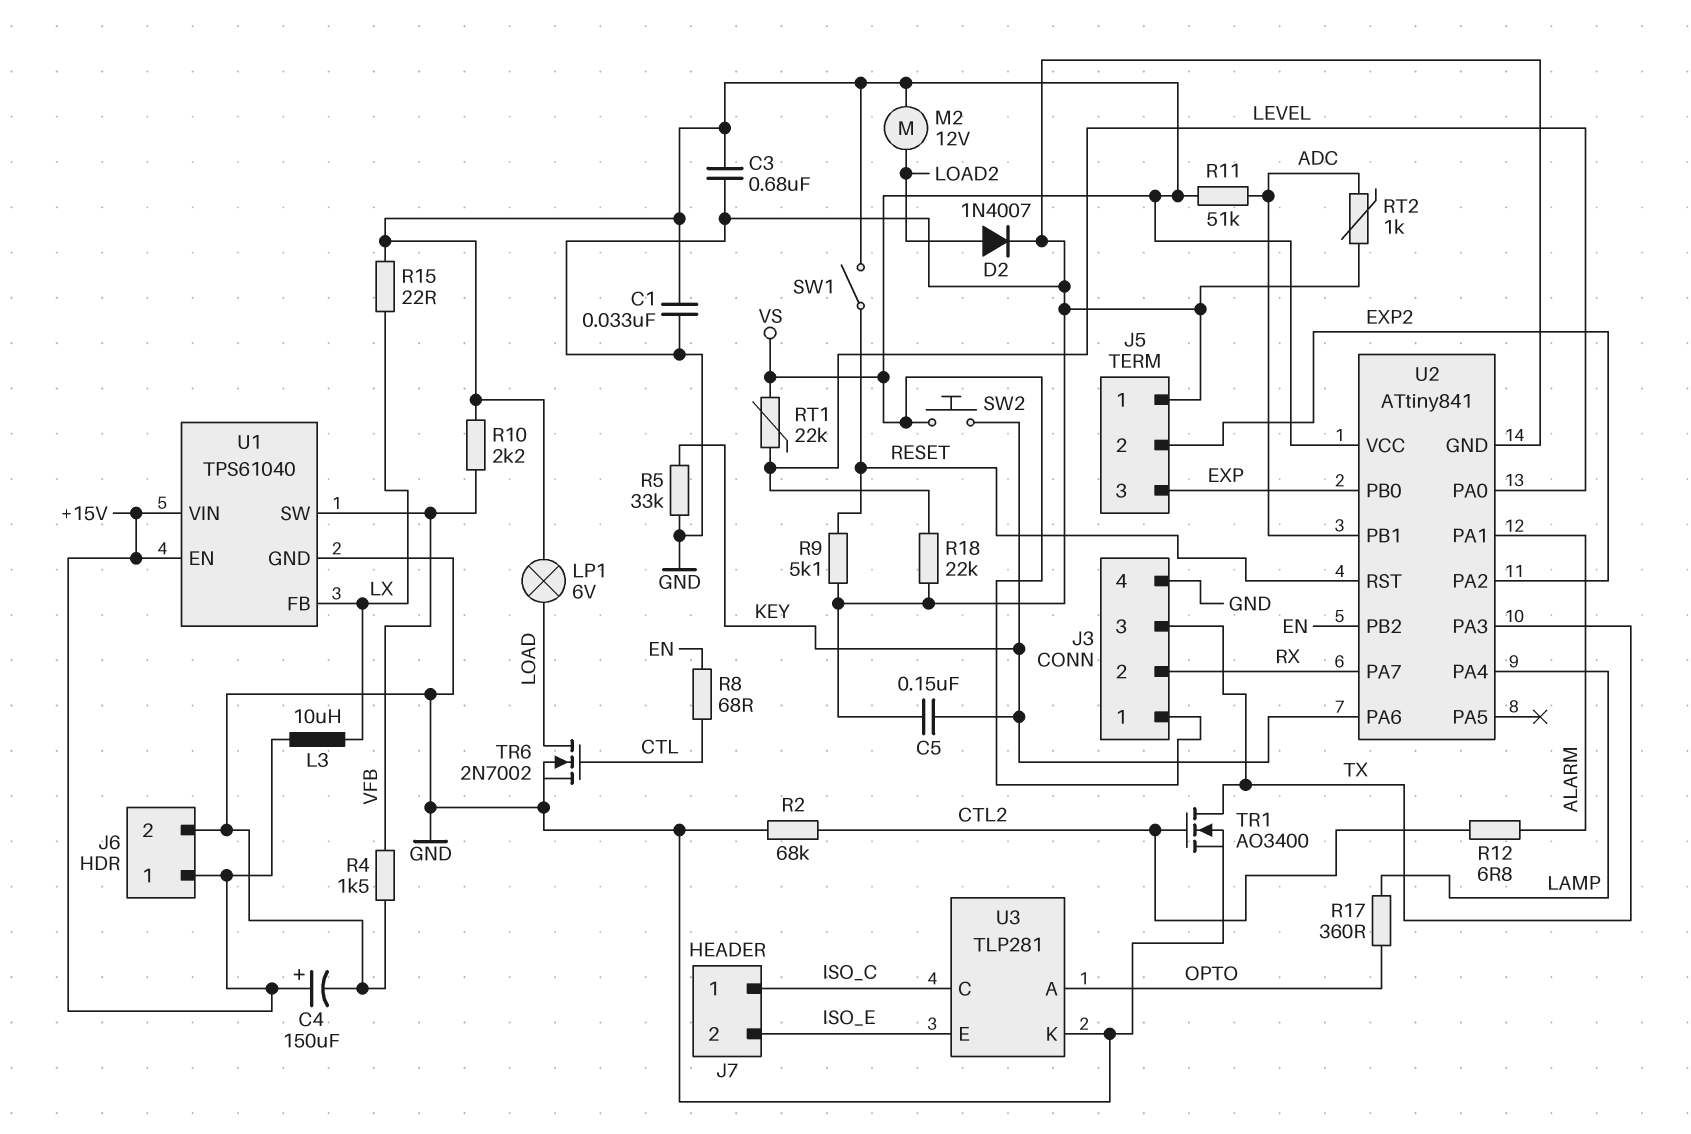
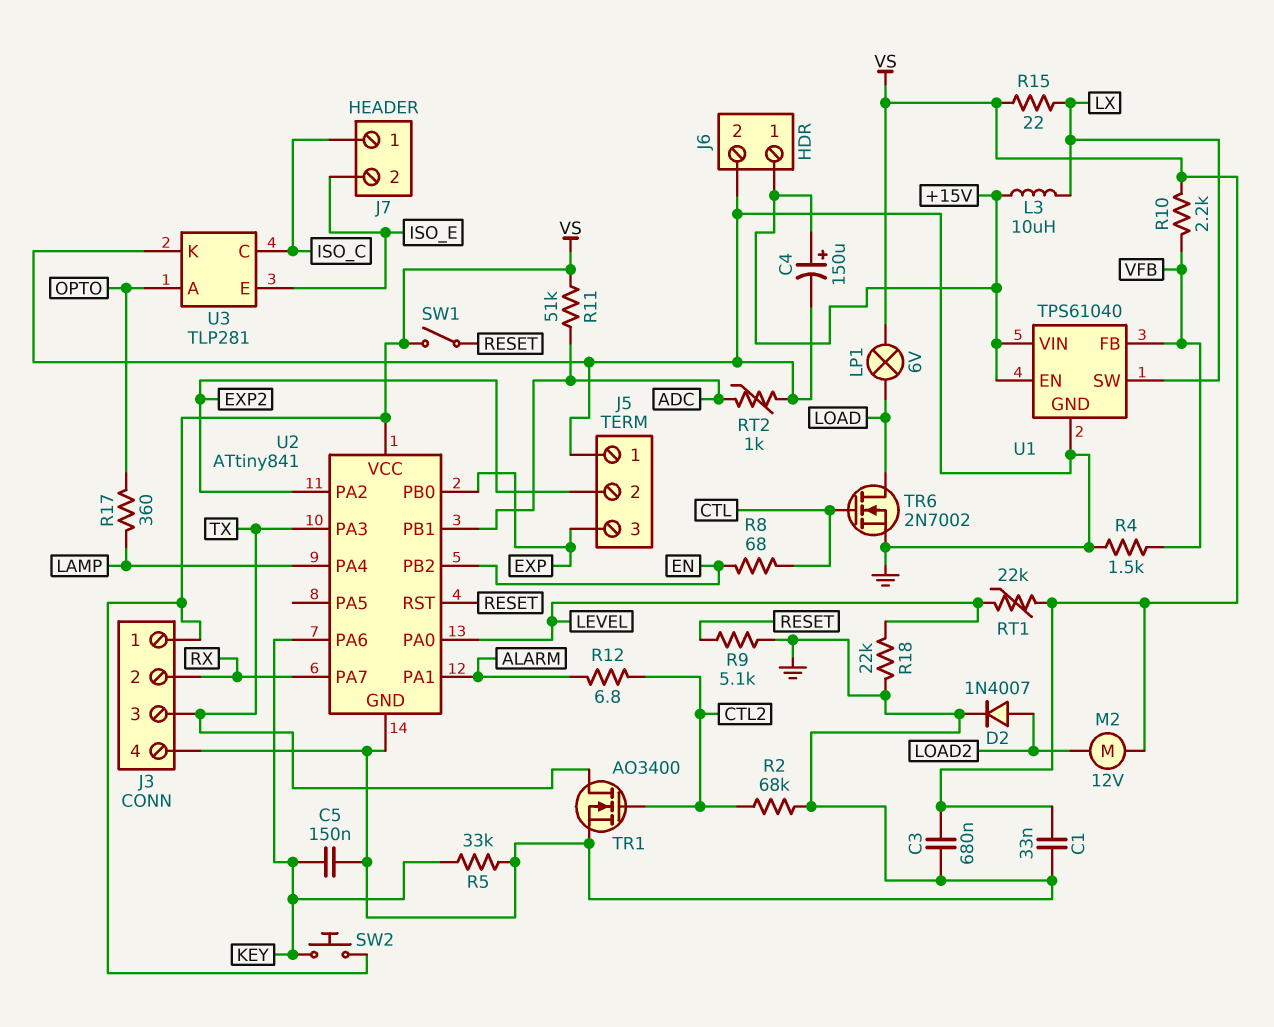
U1 pin FB: LX -> VFB
U1 pin SW: VFB -> LX

